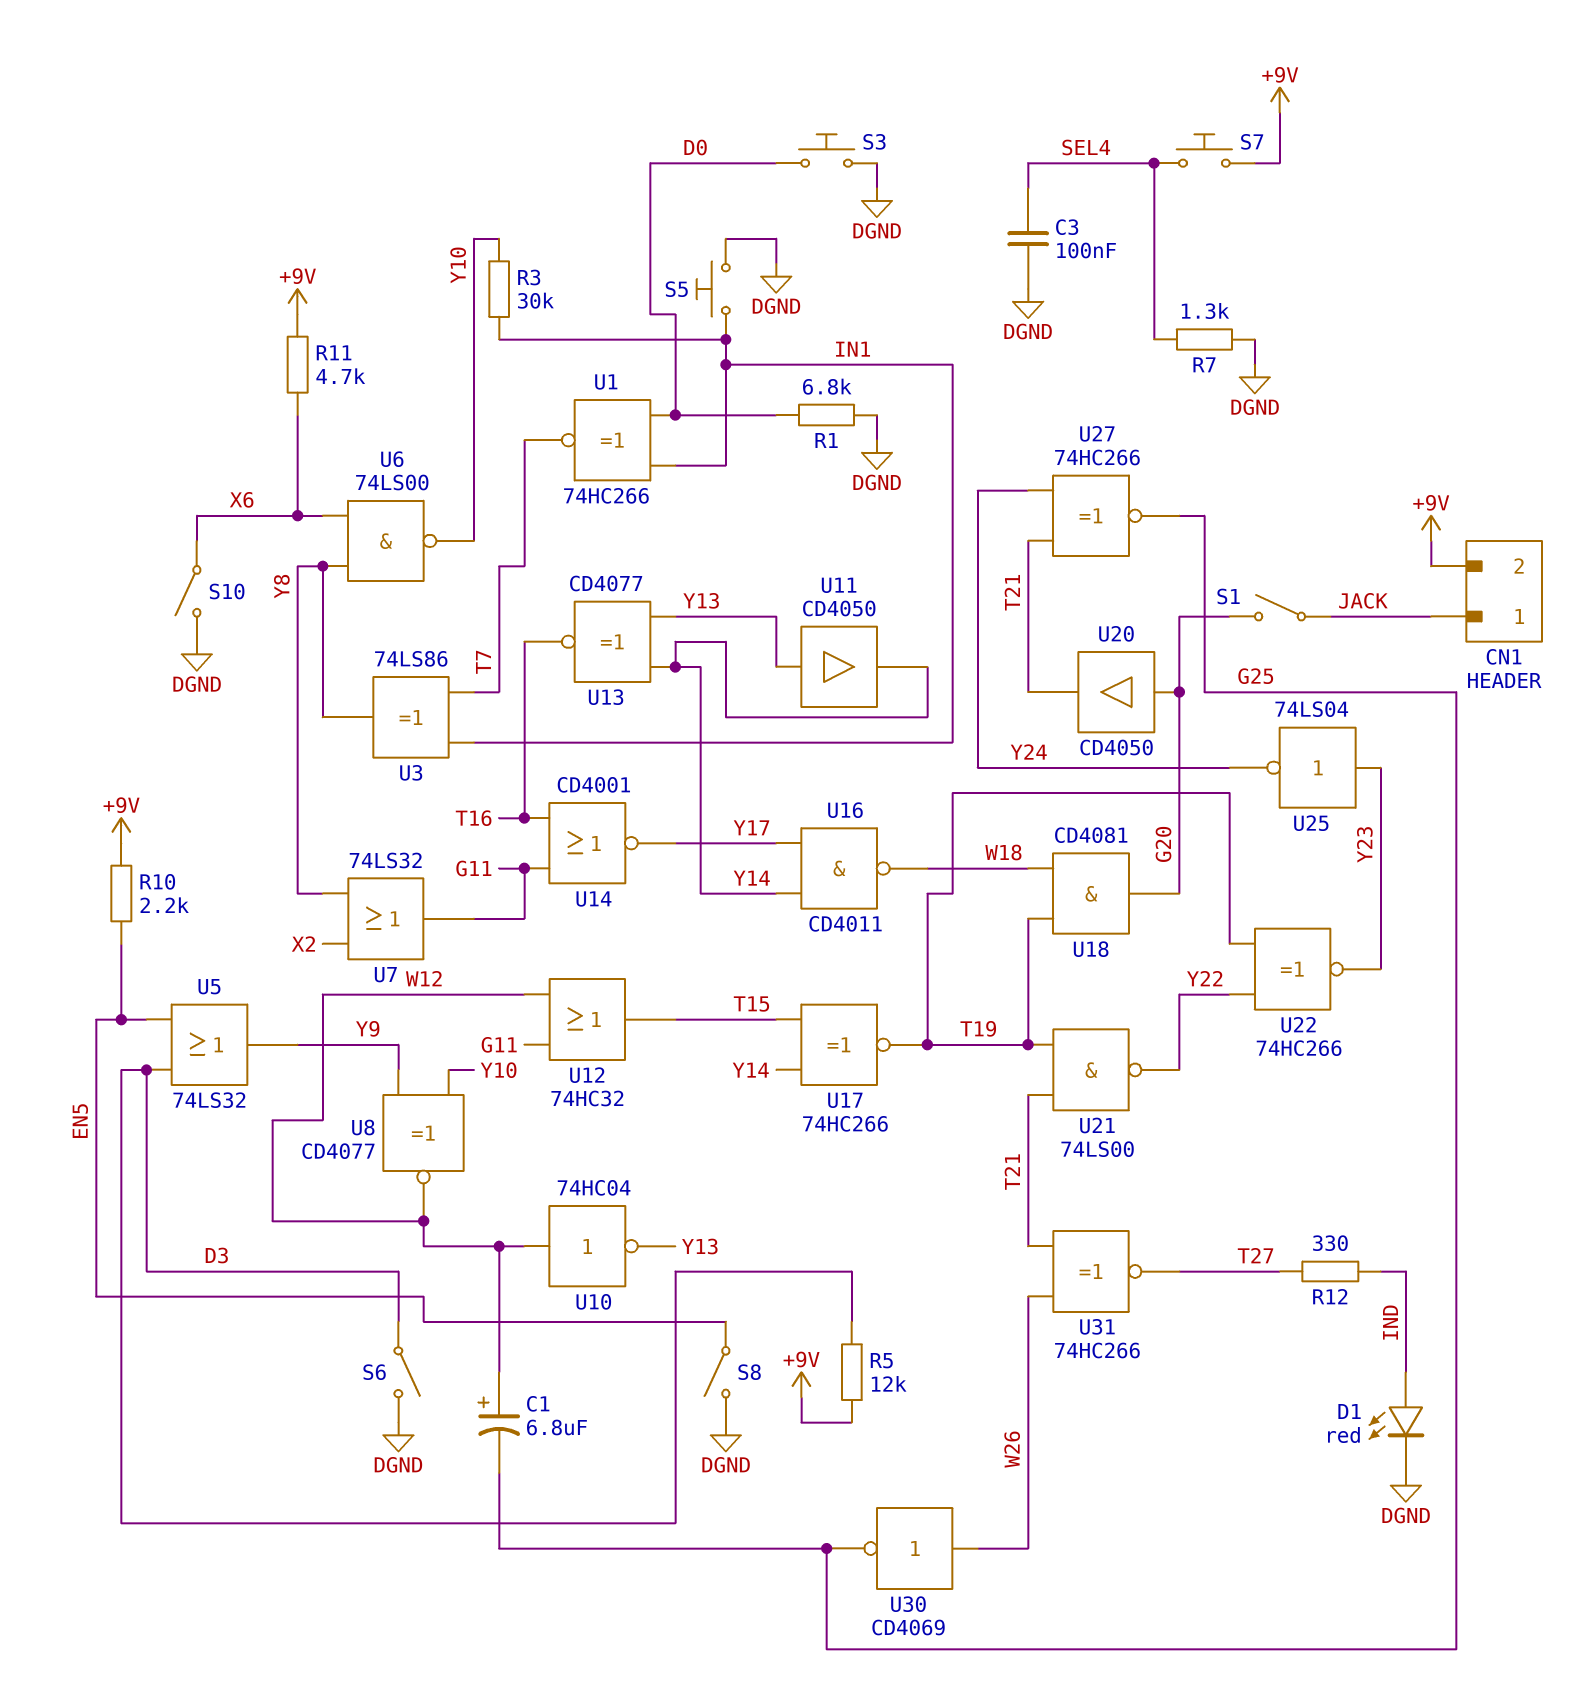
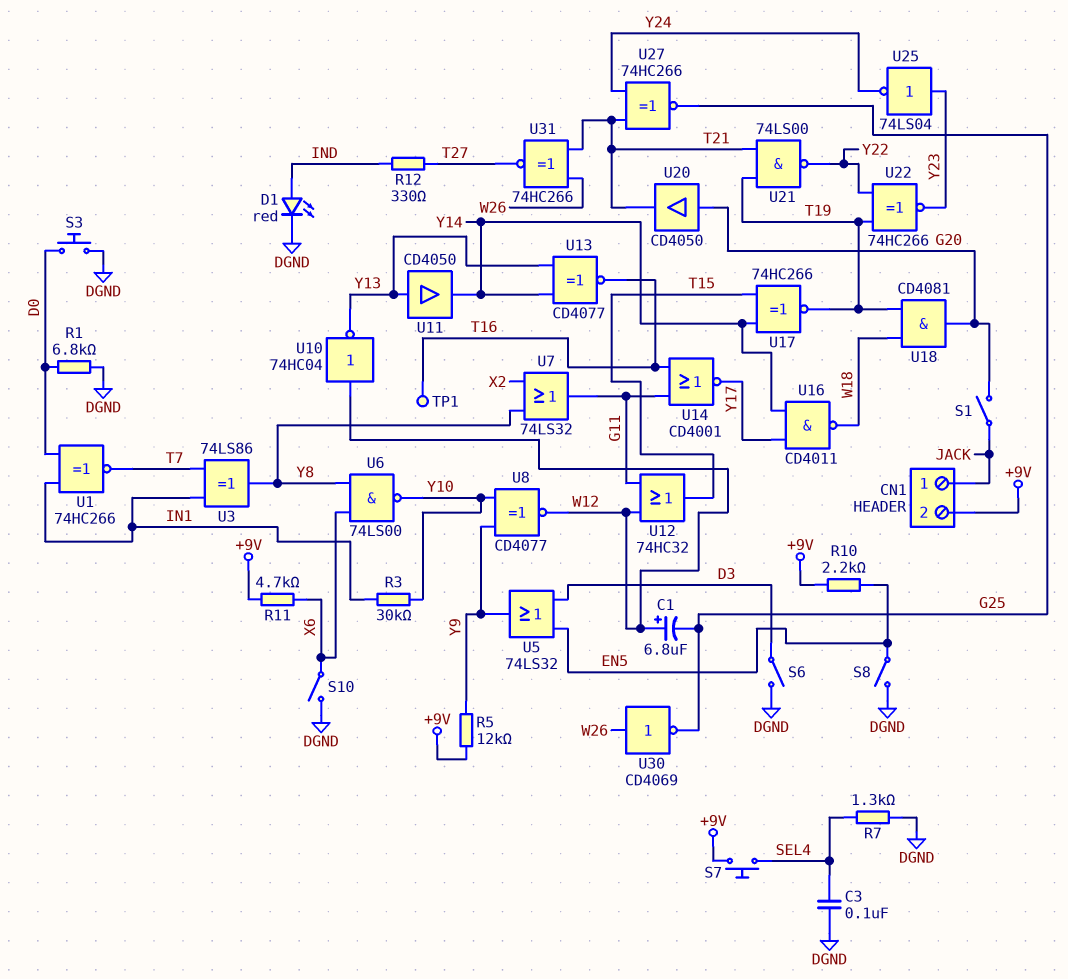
R5: 12k (+9V, D3) -> 12k (+9V, Y9)
S5: button (DGND, IN1) -> none
TP1: none -> test point (T16)

